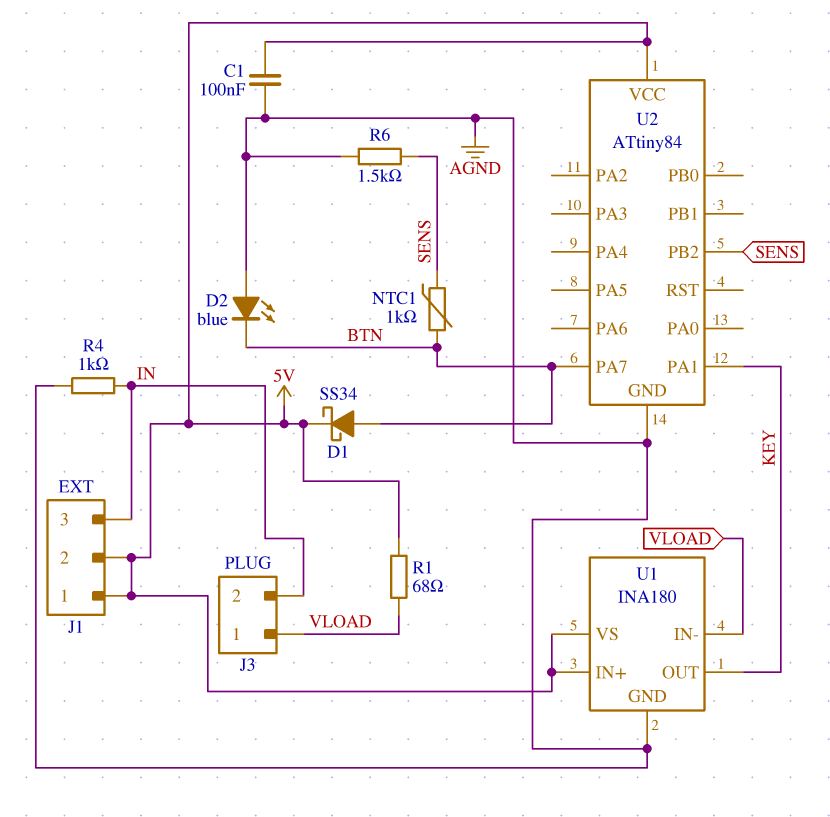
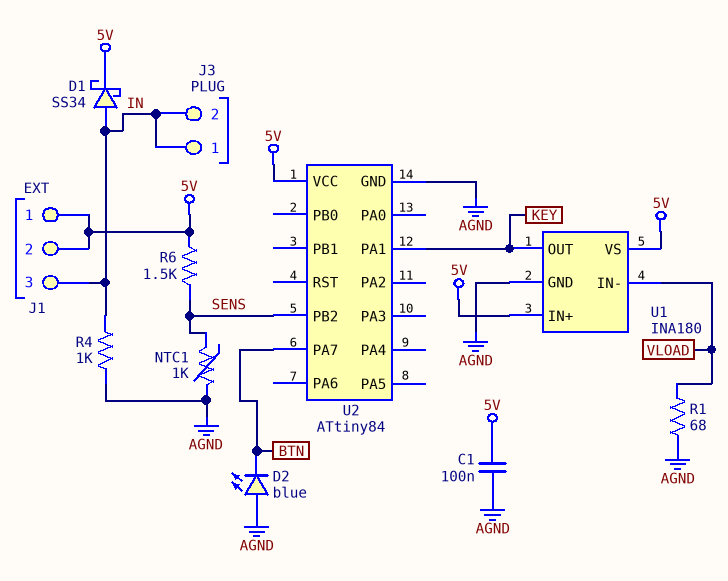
D1: schottky SS34 (A BTN, K 5V) -> schottky SS34 (A IN, K 5V)
J3 pin 1: VLOAD -> IN
NTC1: 1k (BTN, SENS) -> 1k (AGND, SENS)
R1: 68 (5V, VLOAD) -> 68 (AGND, VLOAD)
R6: 1.5k (AGND, SENS) -> 1.5k (5V, SENS)

